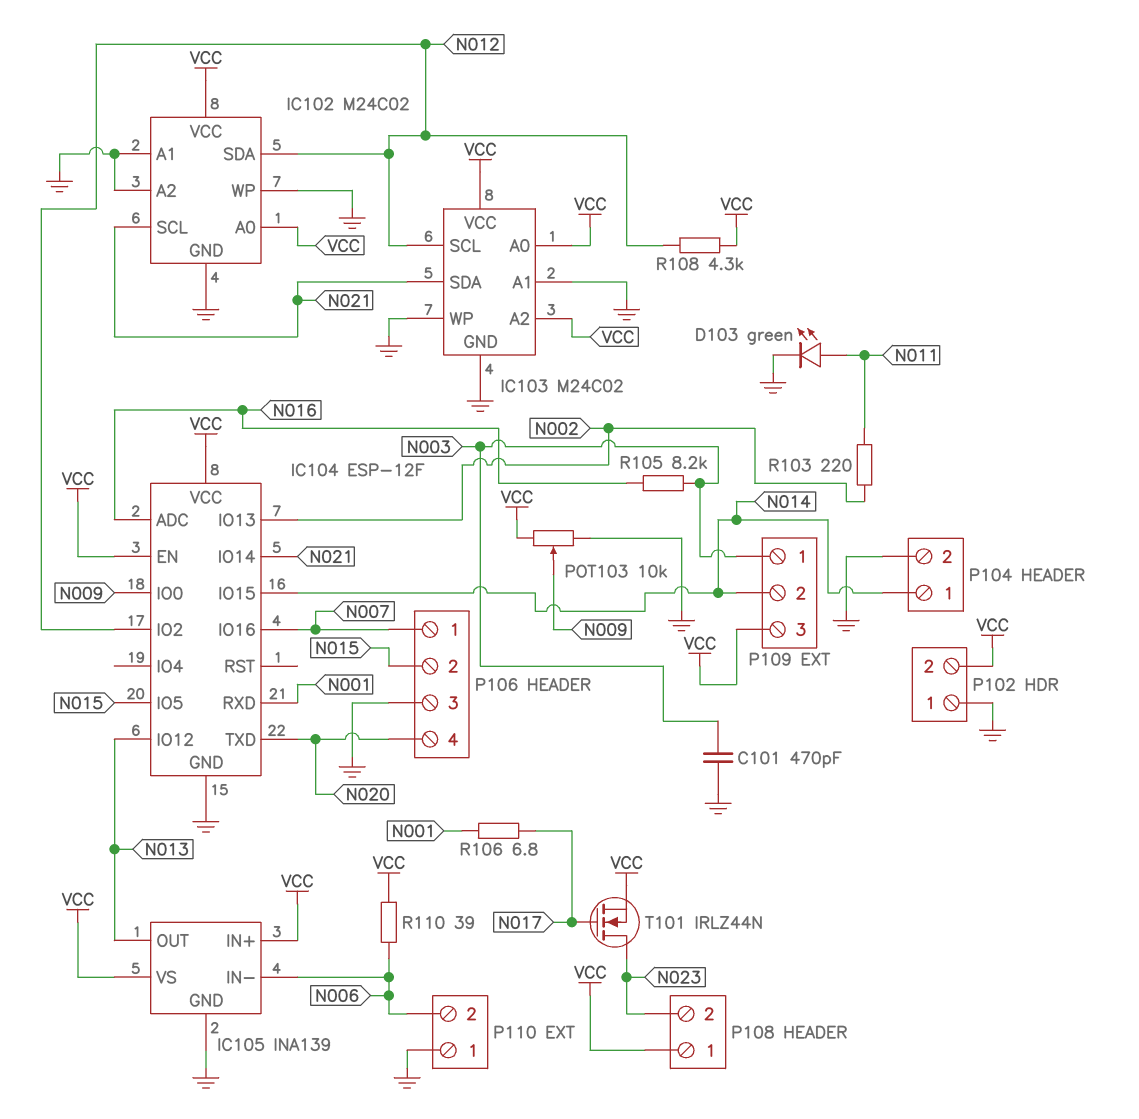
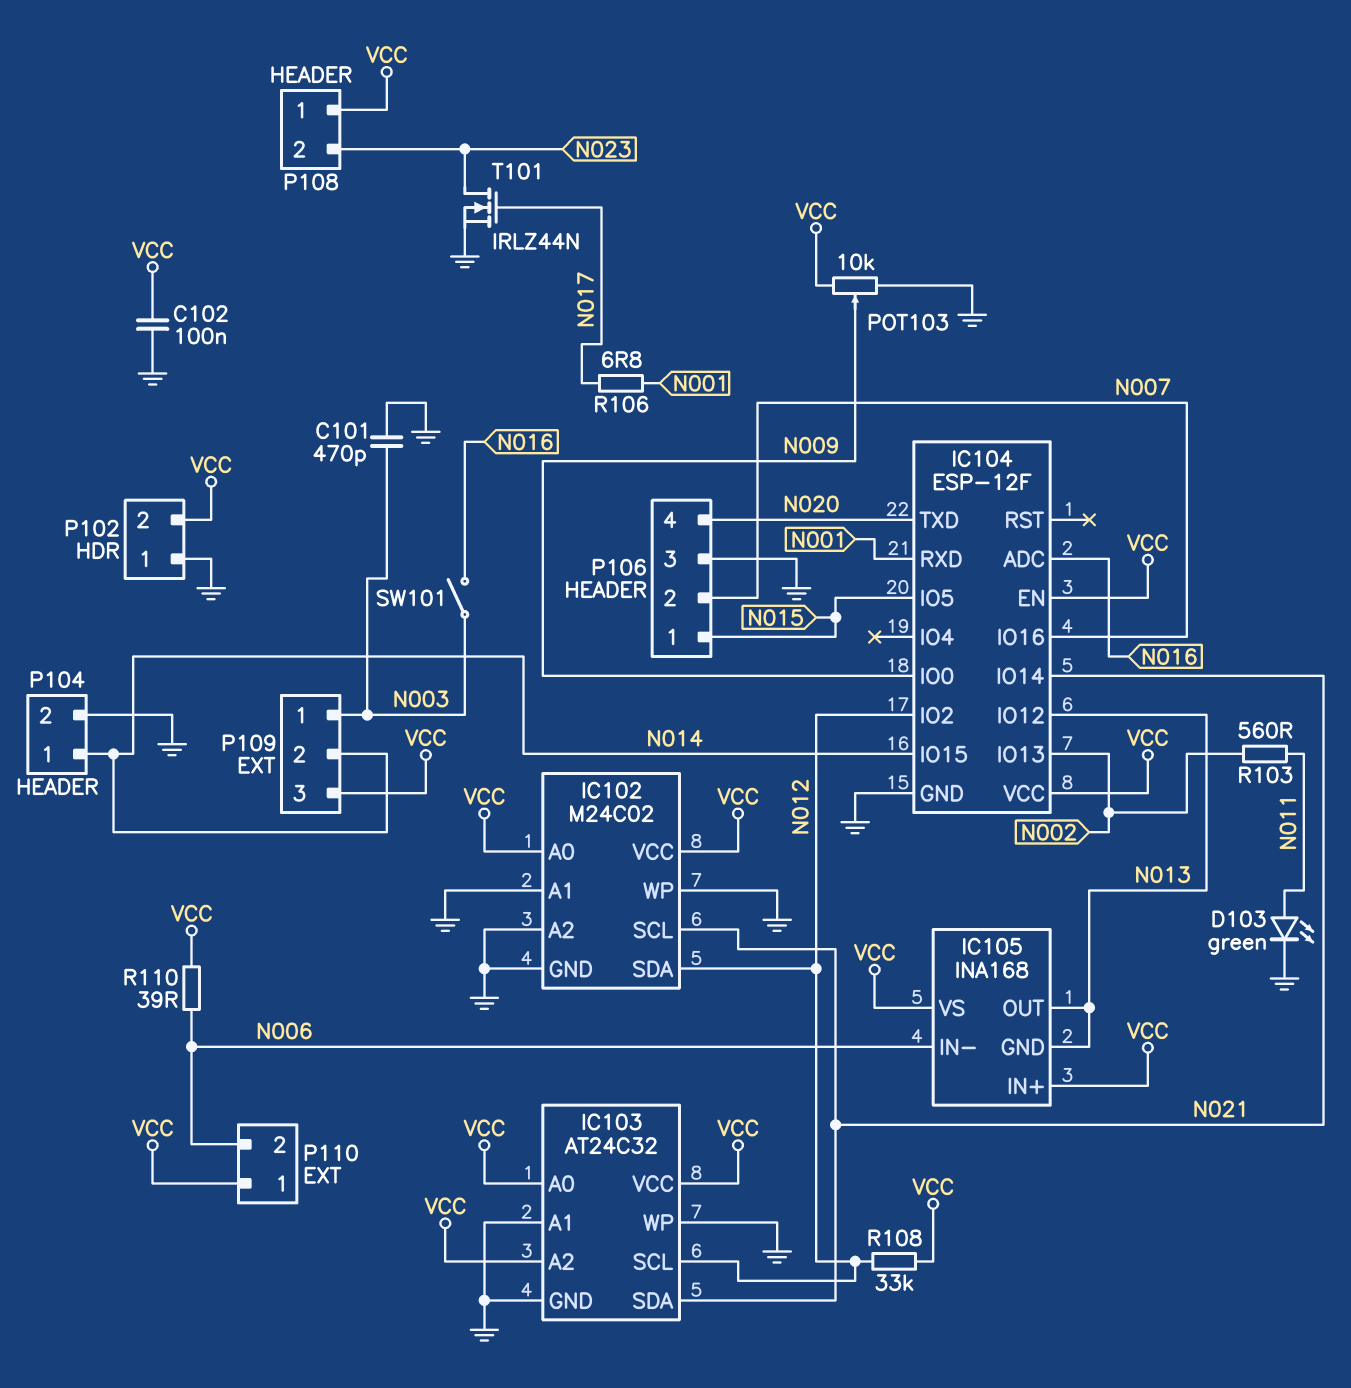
C102: none -> 100nF (GND, VCC)
IC103: M24C02 -> AT24C32
IC105: INA139 -> INA168
IC105 pin GND: GND -> N013
P106 pin 1: N007 -> N015
P106 pin 2: N015 -> N007
P110 pin 1: GND -> VCC
R103: 220 (N002, N011) -> 560 (N002, N011)
R105: 8.2k (N003, N016) -> none
R108: 4.3k (N012, VCC) -> 33k (N012, VCC)
SW101: none -> switch (N003, N016)
T101: NMOS IRLZ44N (G N017, D N023, S VCC) -> NMOS IRLZ44N (G N017, D N023, S GND)

